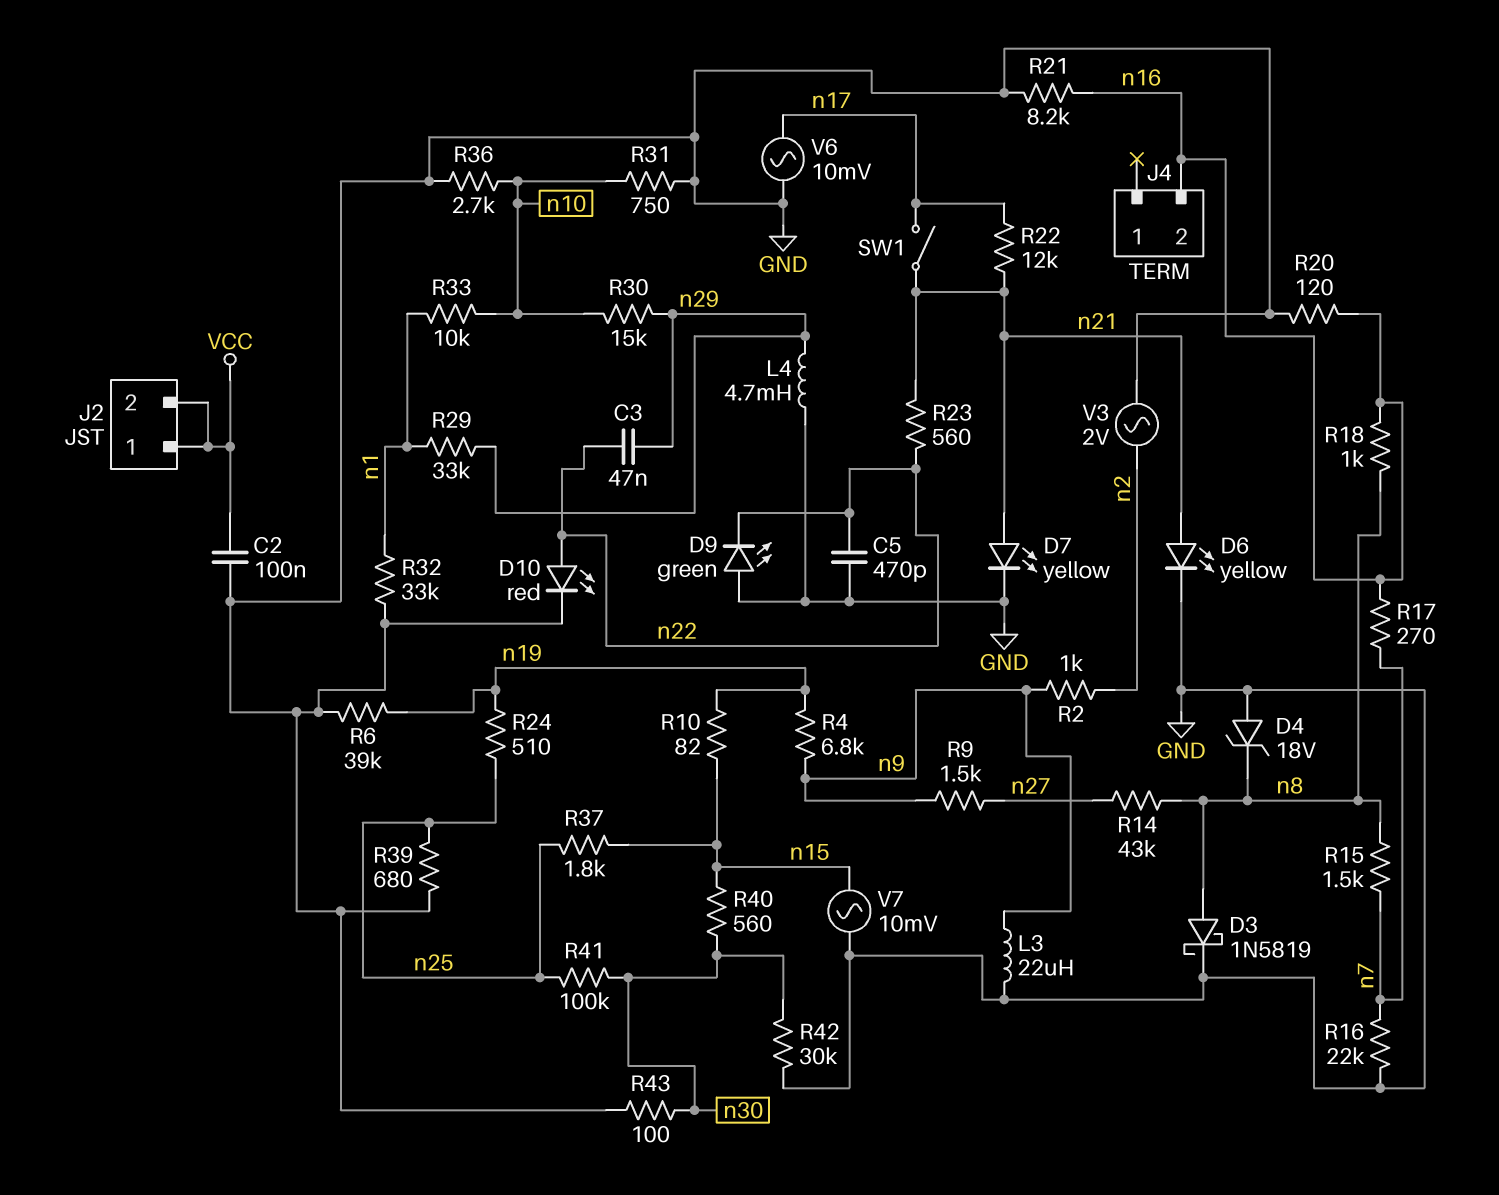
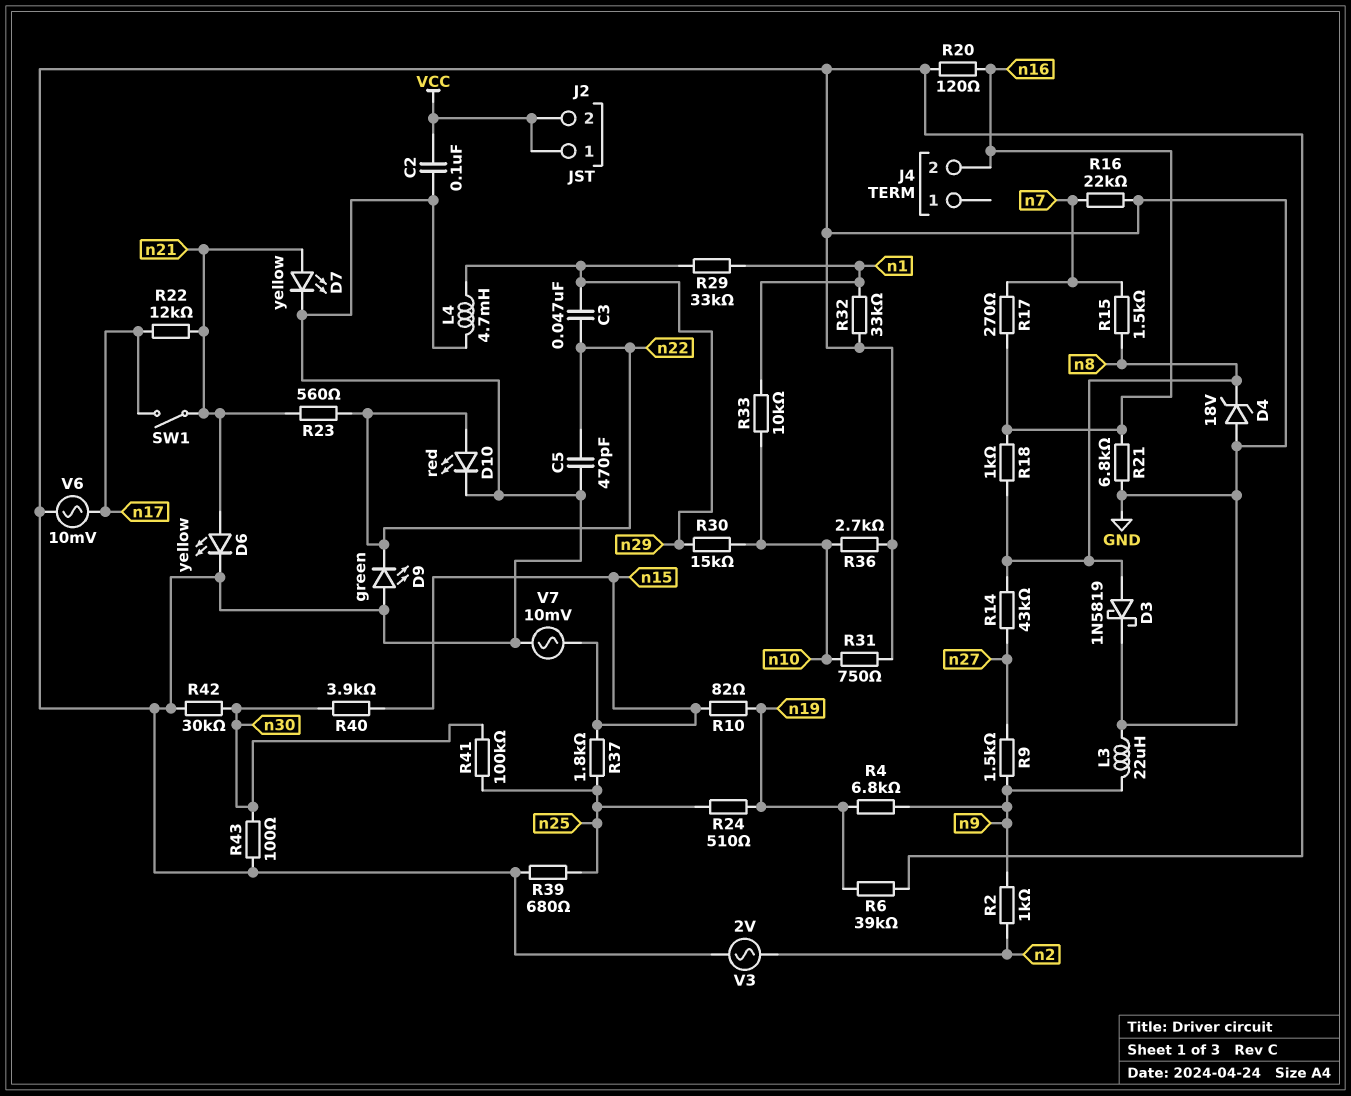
R21: 8.2k (GND, n16) -> 6.8k (GND, n16)
R40: 560 (n15, n30) -> 3.9k (n15, n30)

